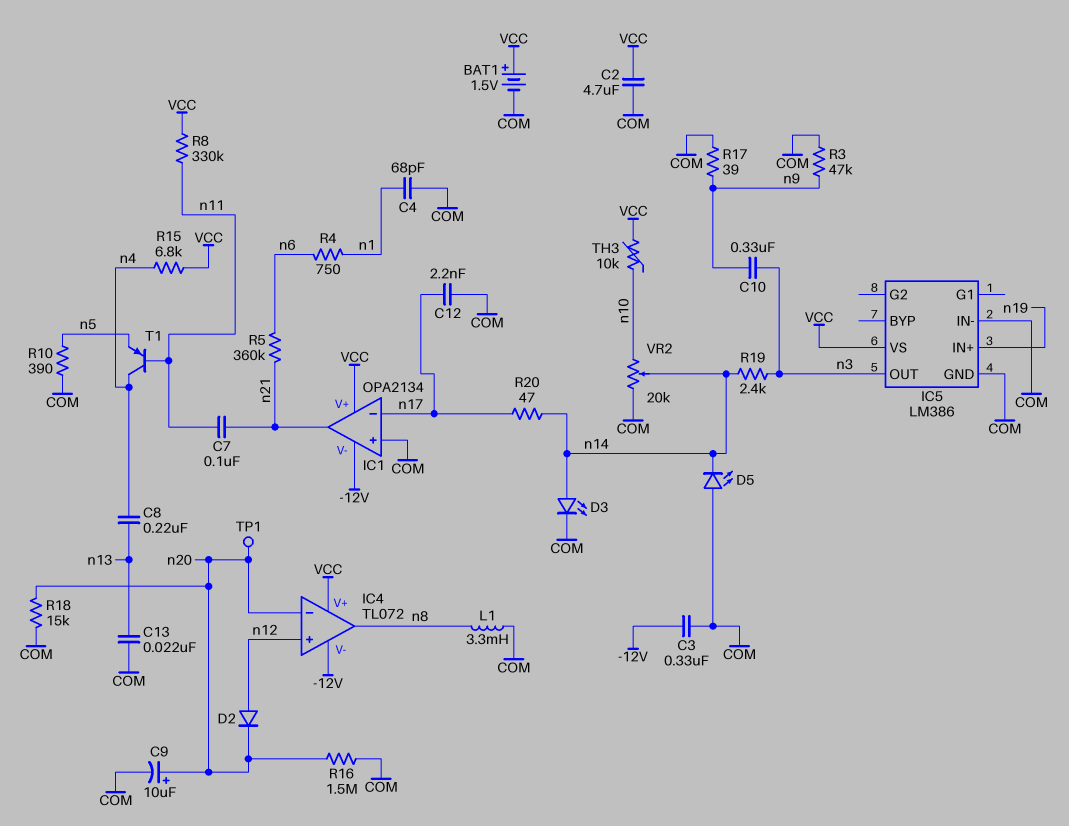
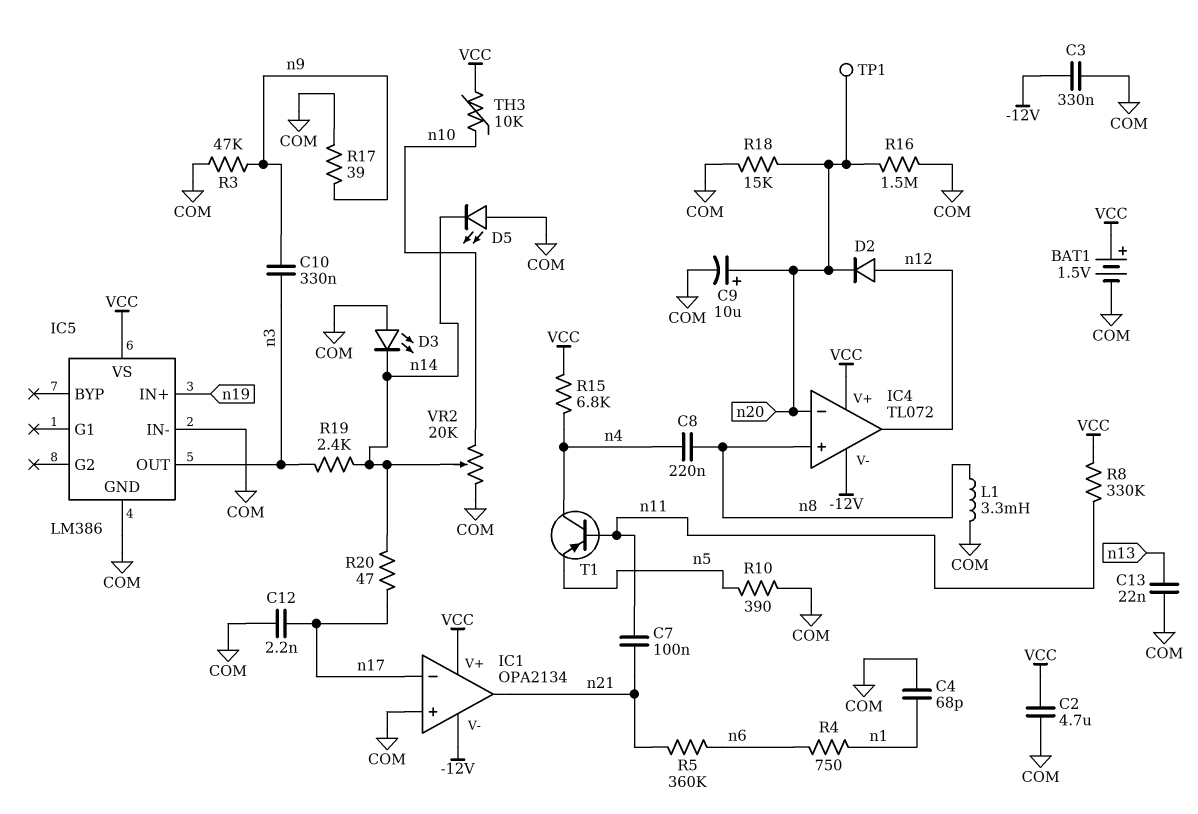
C8: 220nF (n4, n13) -> 220nF (n4, n8)
D3: LED (A n14, K COM) -> LED (A COM, K n14)
IC4 pin in+: n12 -> n8
IC4 pin out: n8 -> n12

